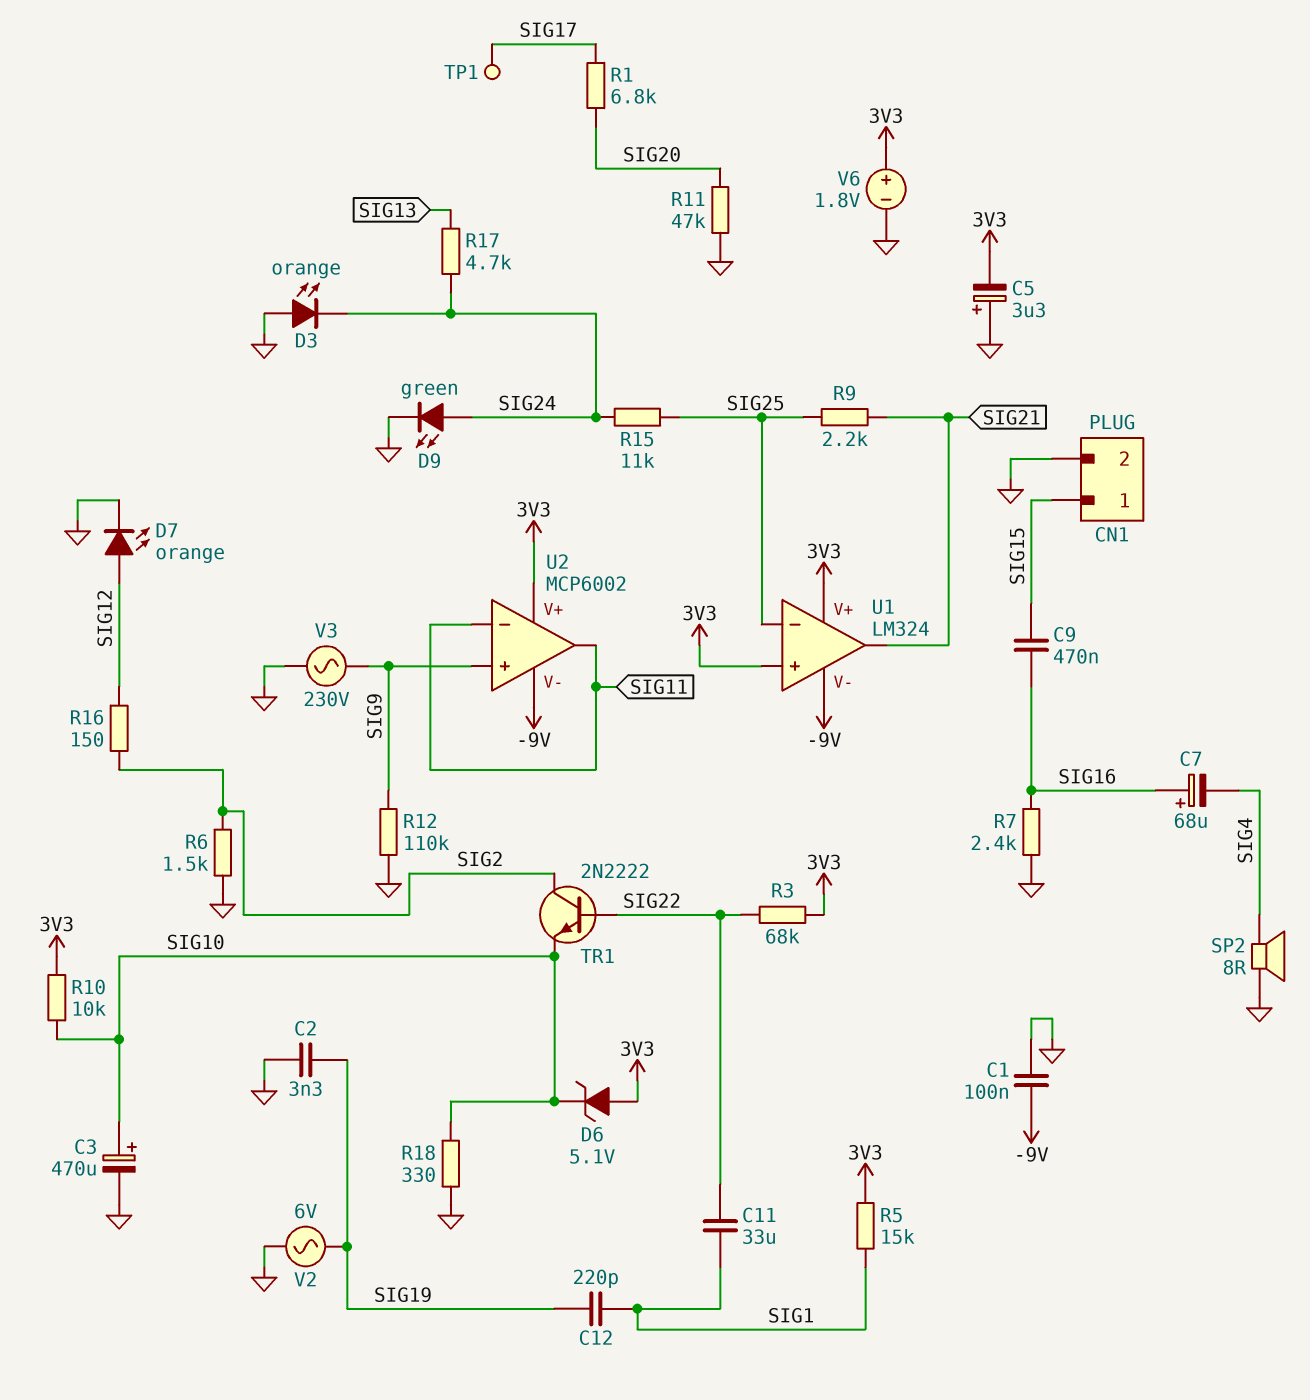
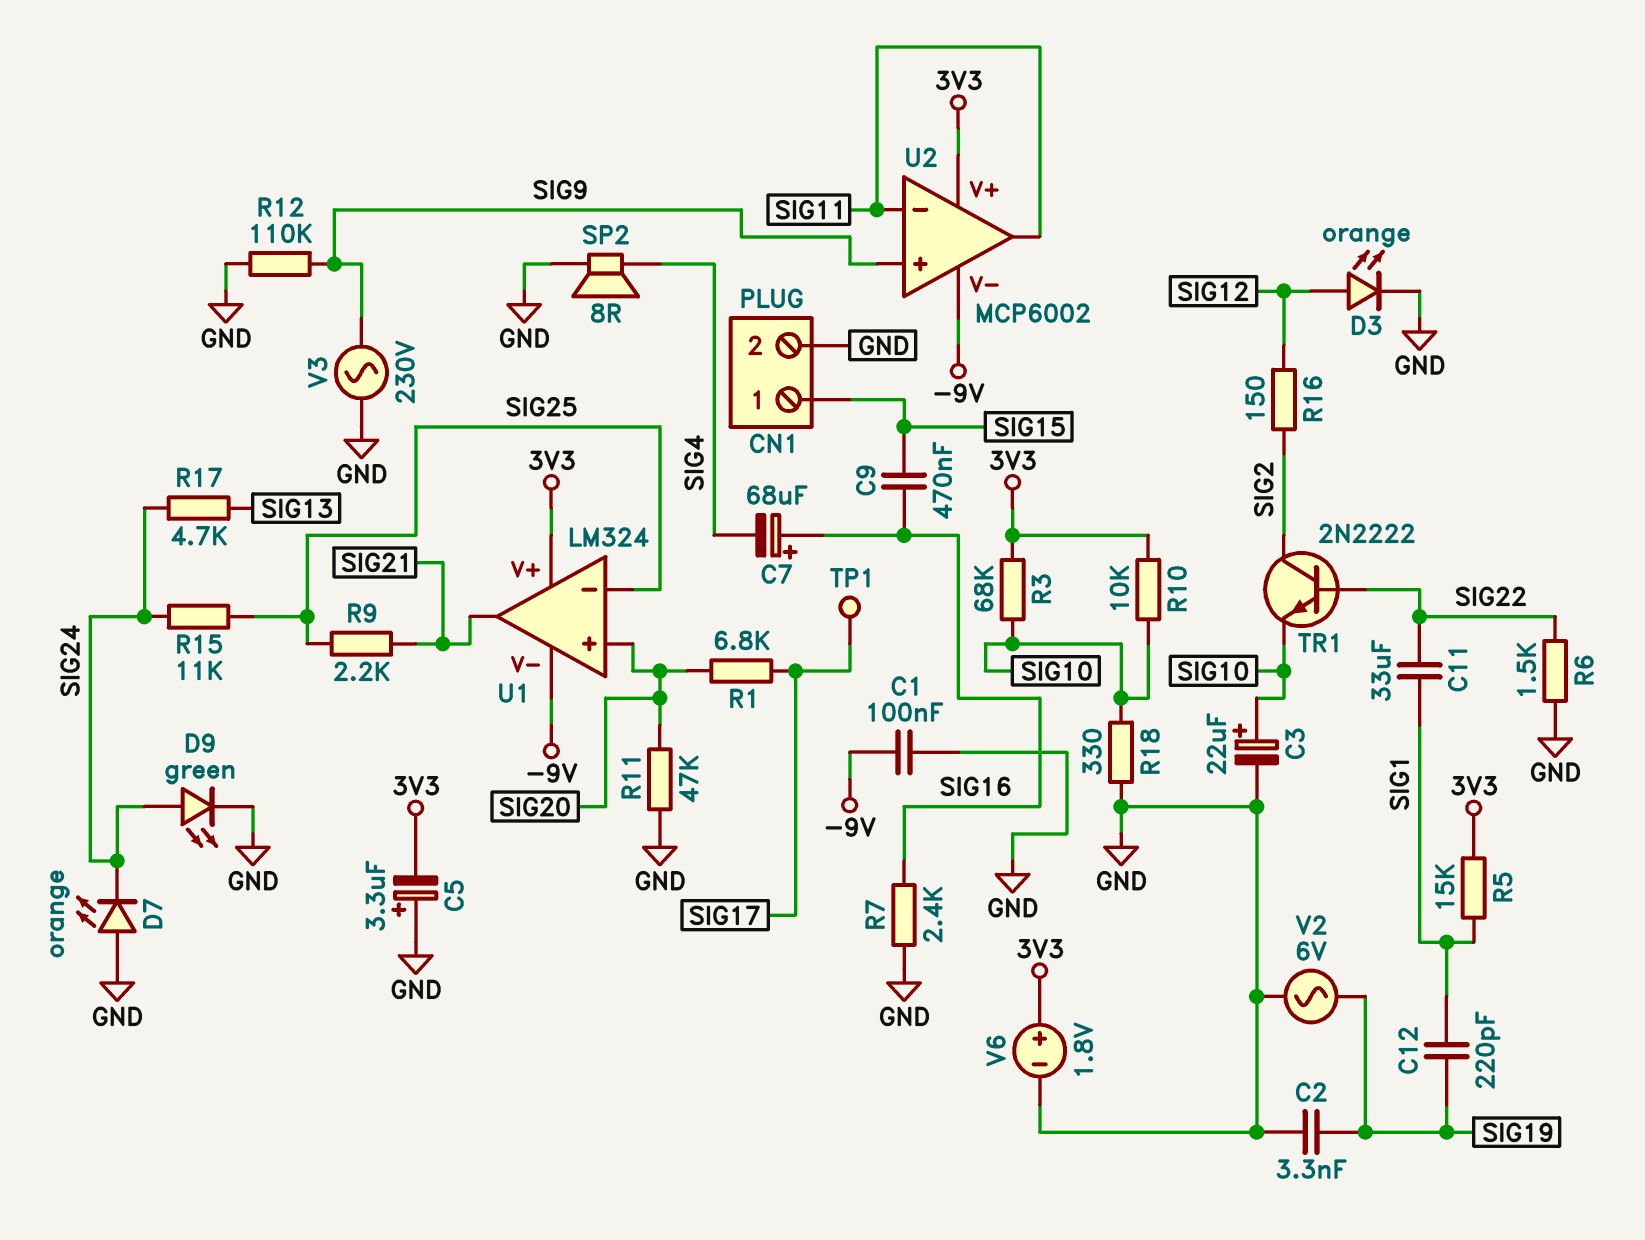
C3: 470uF (plus SIG10, minus GND) -> 22uF (plus SIG10, minus GND)
D3: LED orange (A GND, K SIG24) -> LED orange (A SIG12, K GND)
D6: zener 5.1V (A 3V3, K SIG10) -> none
D7: LED orange (A SIG12, K GND) -> LED orange (A GND, K SIG24)
R3: 68k (3V3, SIG22) -> 68k (3V3, SIG10)
R6: 1.5k (GND, SIG2) -> 1.5k (GND, SIG22)
U1 pin in+: 3V3 -> SIG20

